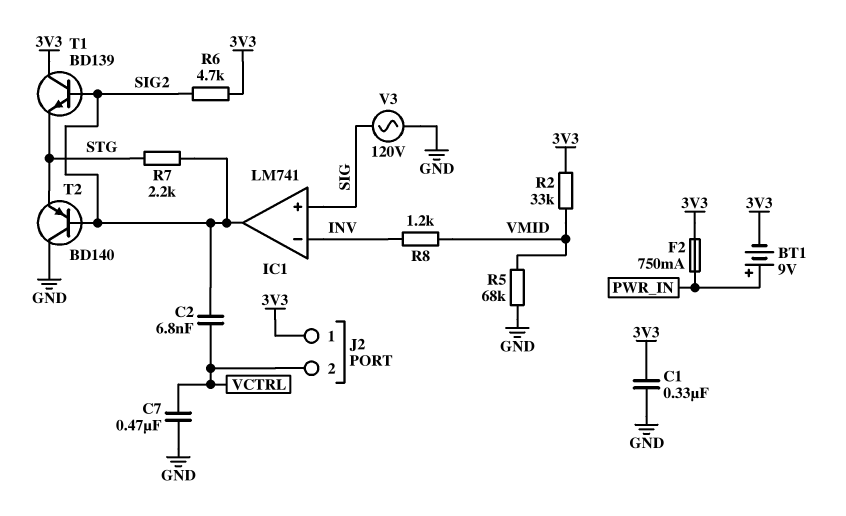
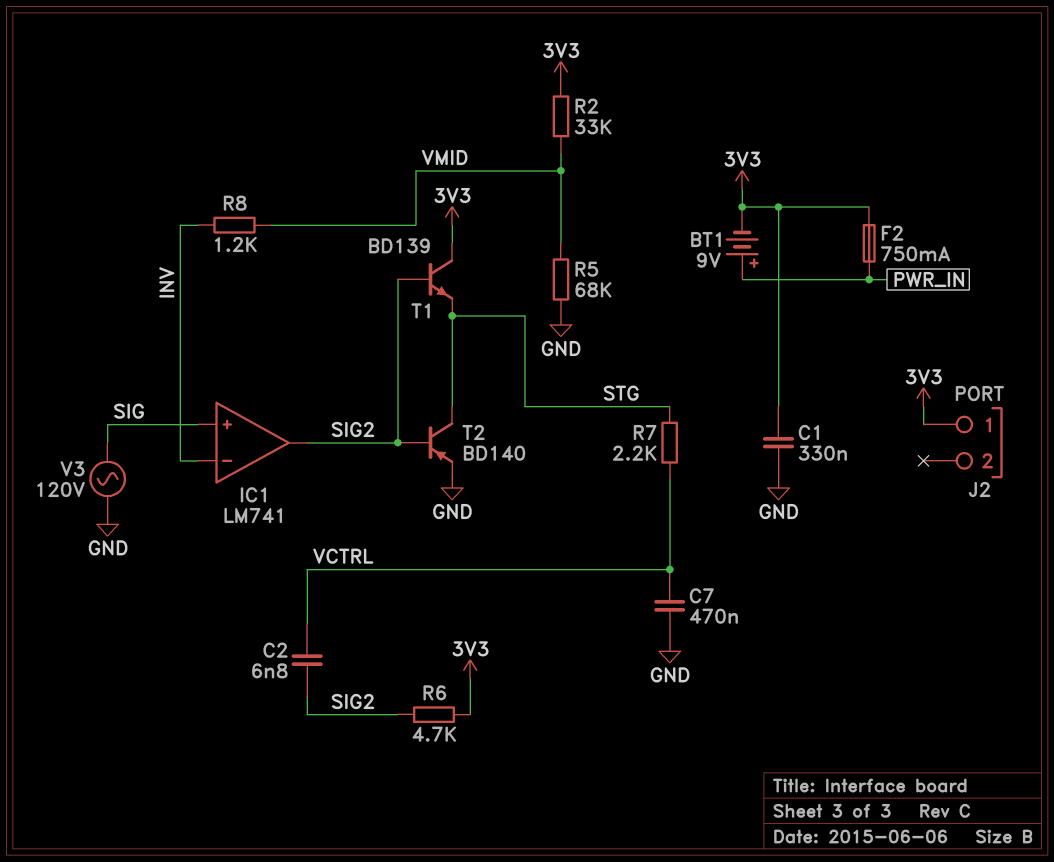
J2 pin 2: VCTRL -> none
R7: 2.2k (SIG2, STG) -> 2.2k (STG, VCTRL)
T2: PNP BD140 (B SIG2, C GND, E STG) -> PNP BD140 (B SIG2, C STG, E GND)

